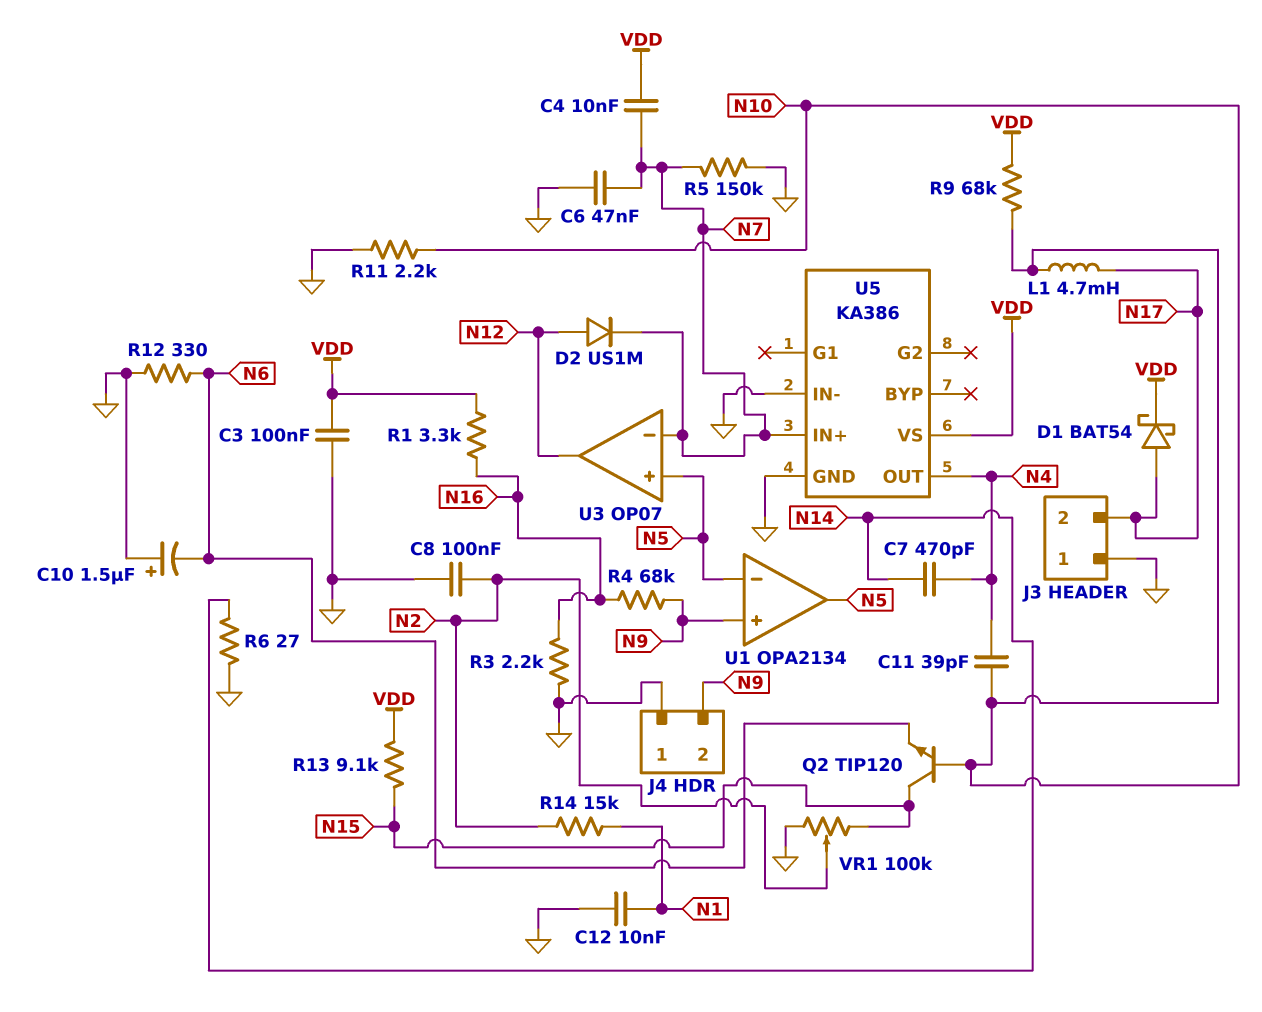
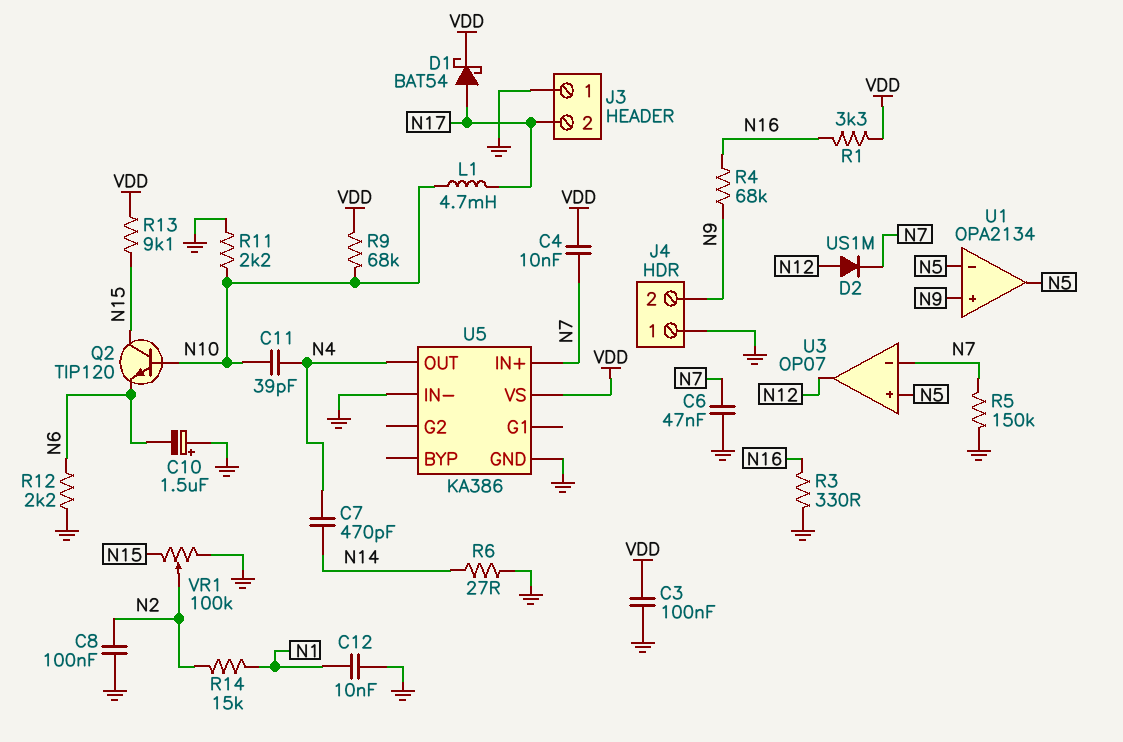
R3: 2.2k (GND, N16) -> 330 (GND, N16)
R12: 330 (GND, N6) -> 2.2k (GND, N6)

